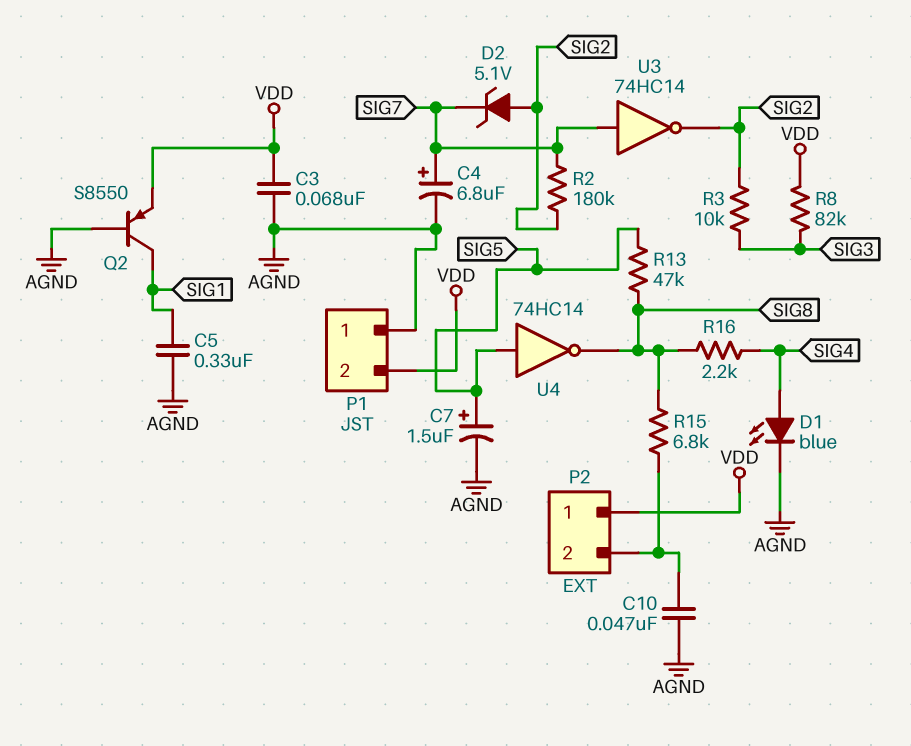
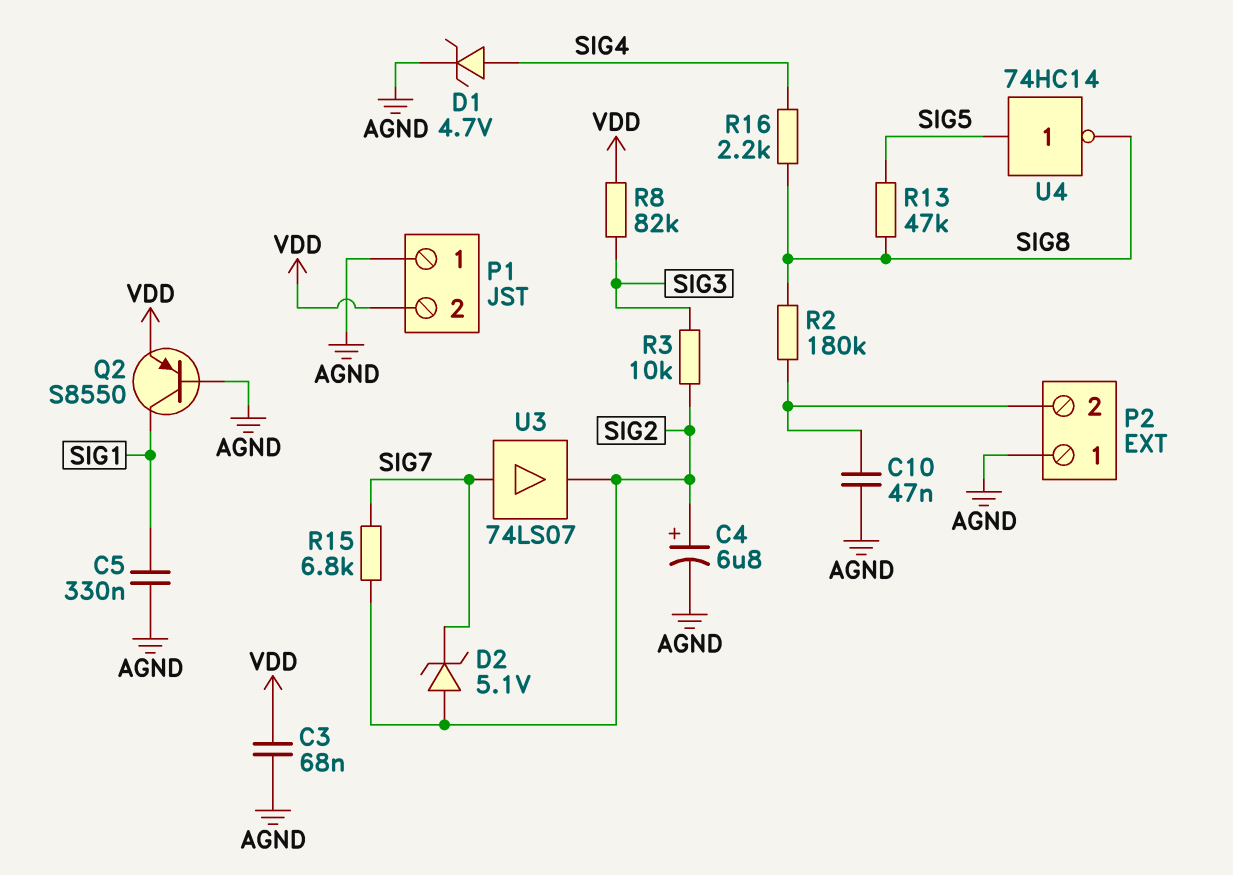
C4: 6.8uF (plus SIG7, minus AGND) -> 6.8uF (plus SIG2, minus AGND)
C7: 1.5uF (plus SIG5, minus AGND) -> none
D1: LED blue (A SIG4, K AGND) -> zener 4.7V (A SIG4, K AGND)
P2 pin 1: VDD -> AGND
R2: 180k (SIG2, SIG7) -> 180k (P2/2, SIG8)
R15: 6.8k (P2/2, SIG8) -> 6.8k (SIG2, SIG7)
U3: NOT 74HC14 (in SIG7, out SIG2) -> buffer 74LS07 (in SIG7, out SIG2)

